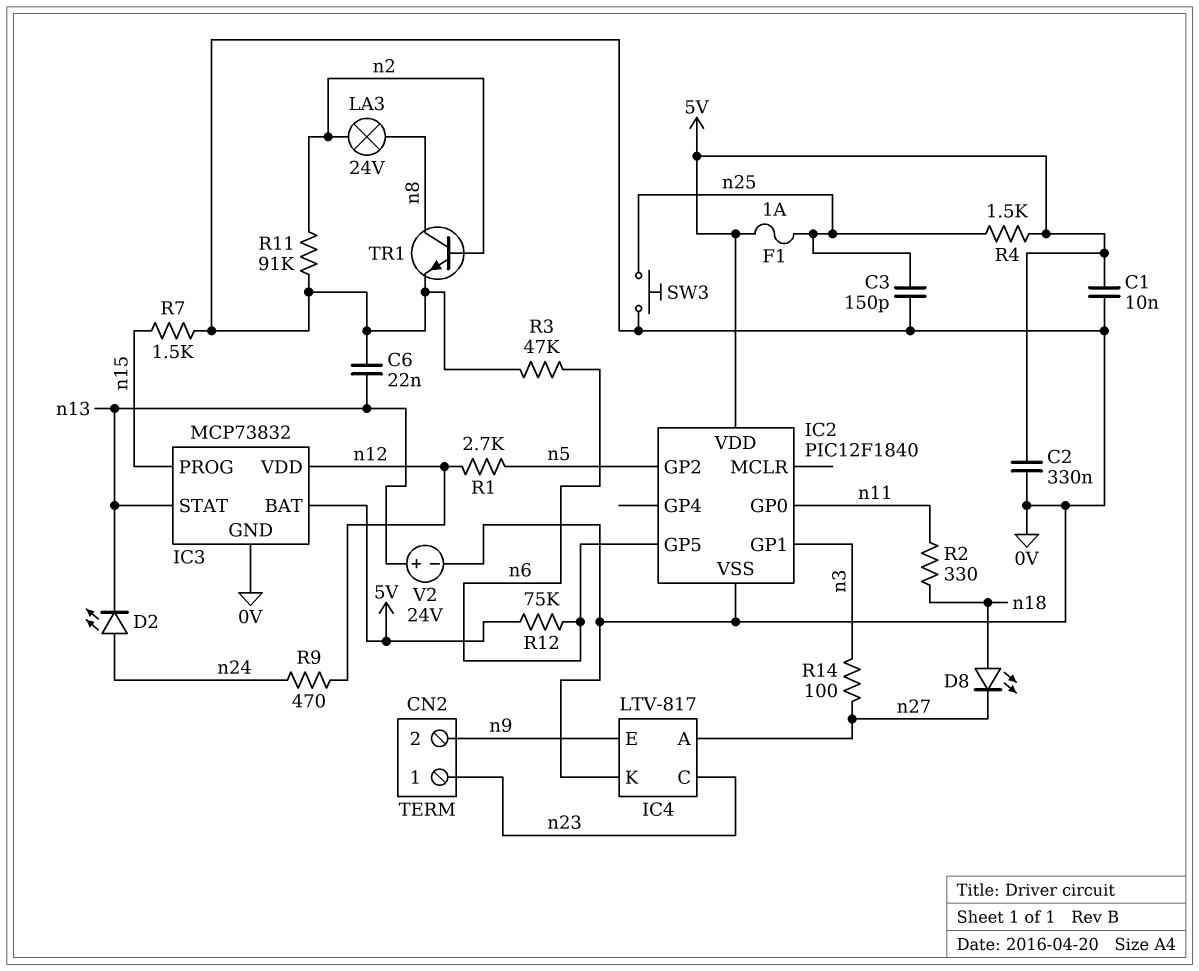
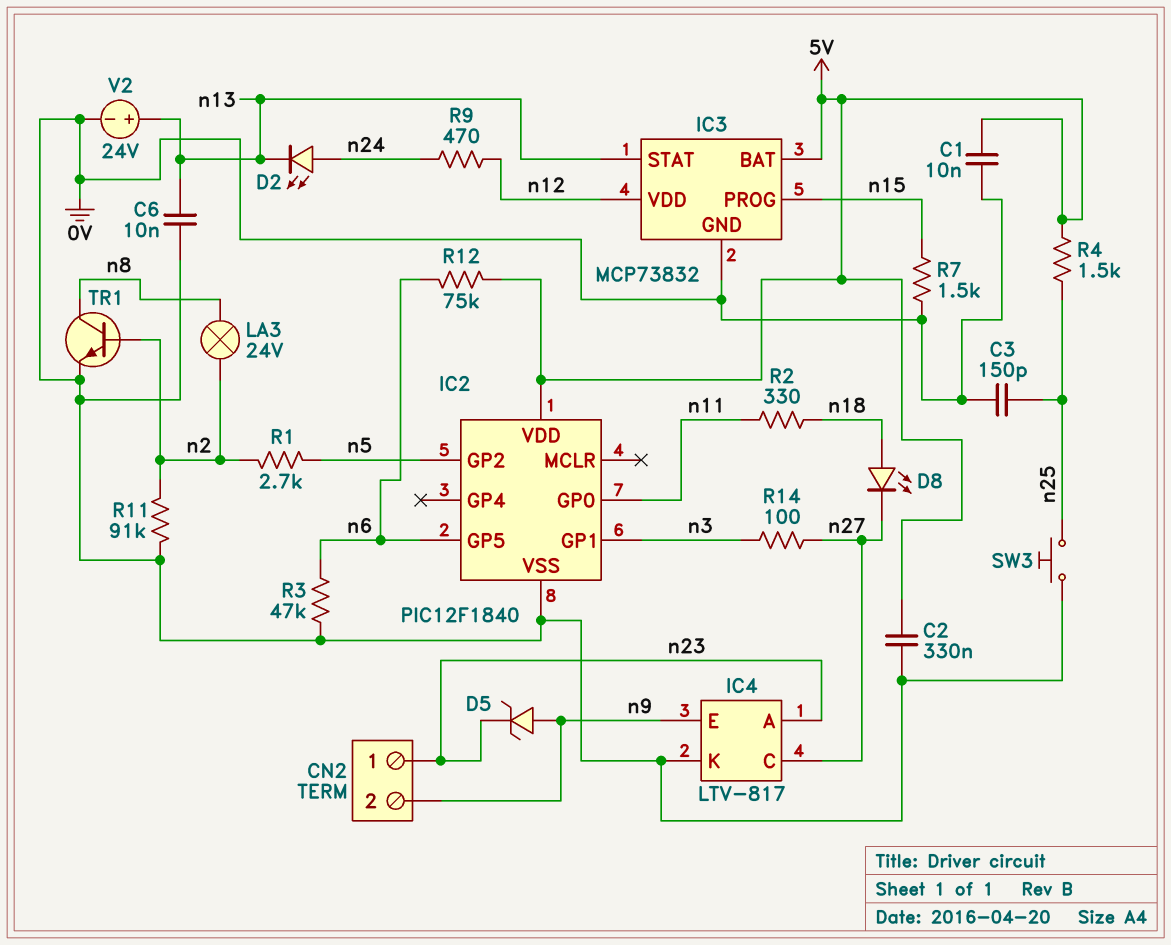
C6: 22nF (0V, n13) -> 10nF (0V, n13)
D5: none -> zener (A n9, K n23)
F1: 1A (5V, n25) -> none
IC4 pin A: n27 -> n23
IC4 pin C: n23 -> n27
R1: 2.7k (n5, n12) -> 2.7k (n2, n5)

